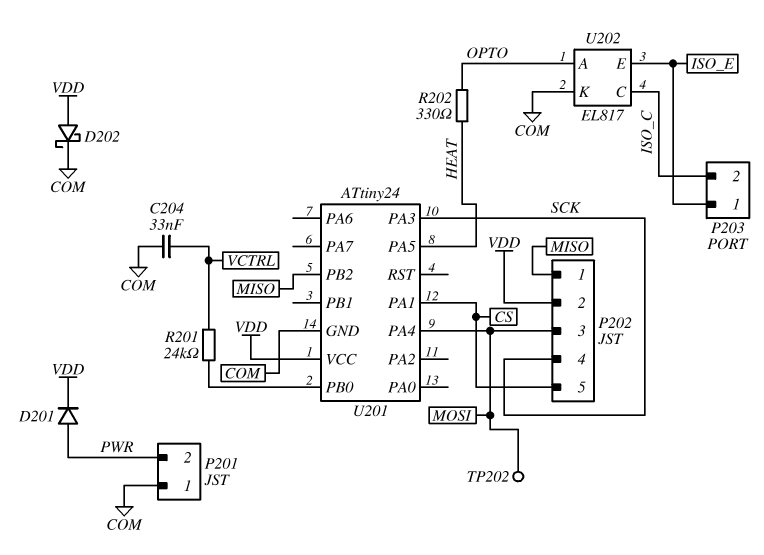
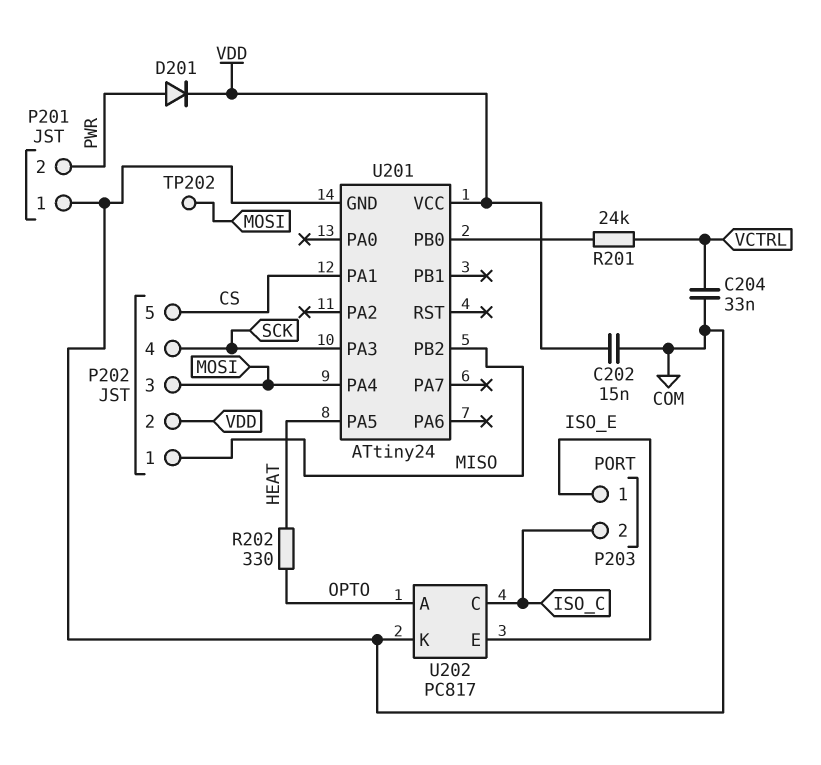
C202: none -> 15nF (COM, VDD)
D202: schottky (A VDD, K COM) -> none
U202: EL817 -> PC817

